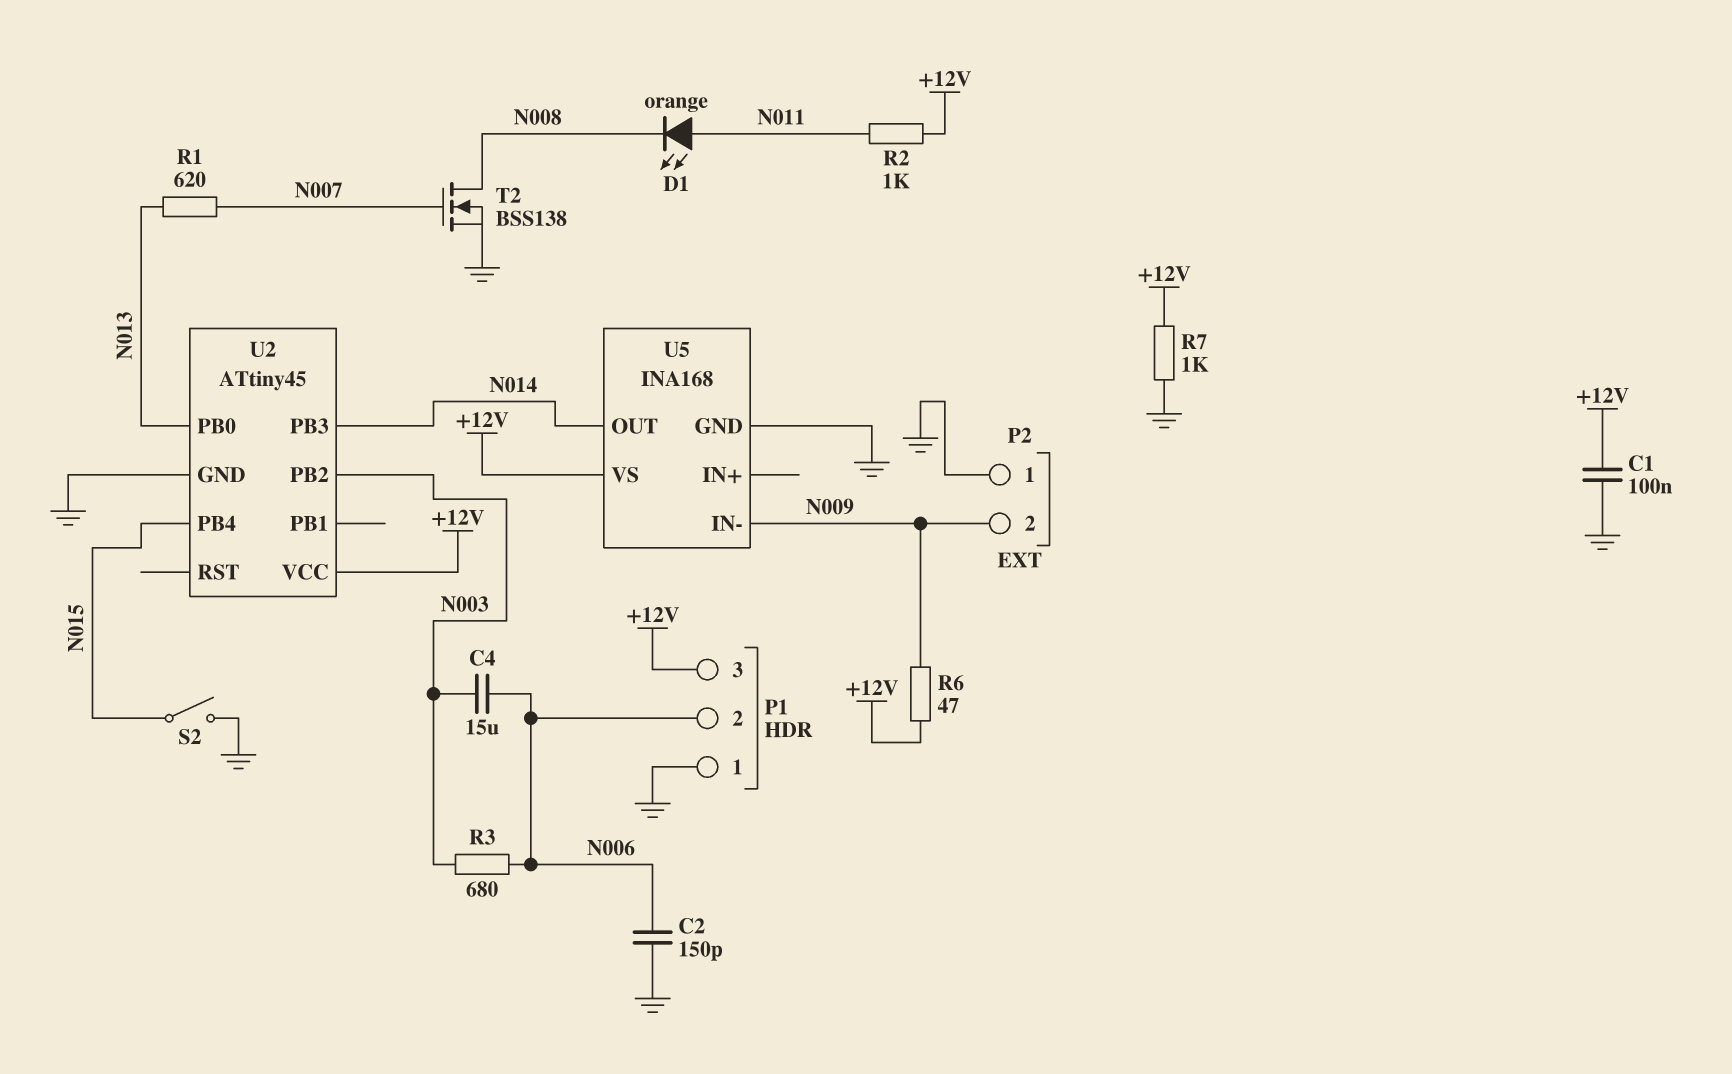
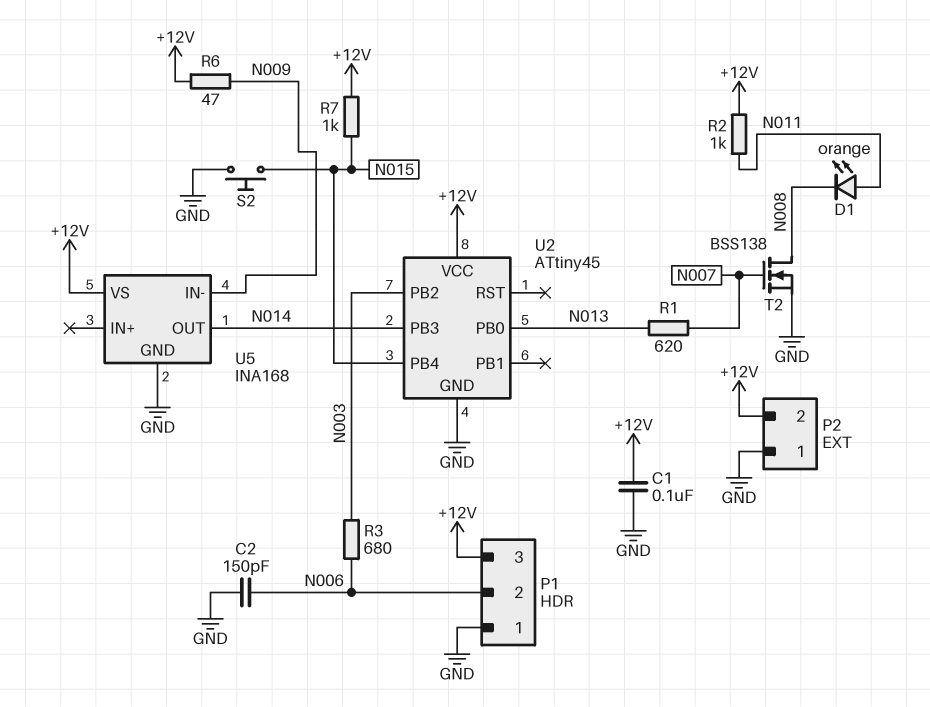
C4: 15uF (N003, N006) -> none
P2 pin 2: N009 -> +12V
R7: 1k (+12V, GND) -> 1k (+12V, N015)
S2: switch (GND, N015) -> button (GND, N015)

